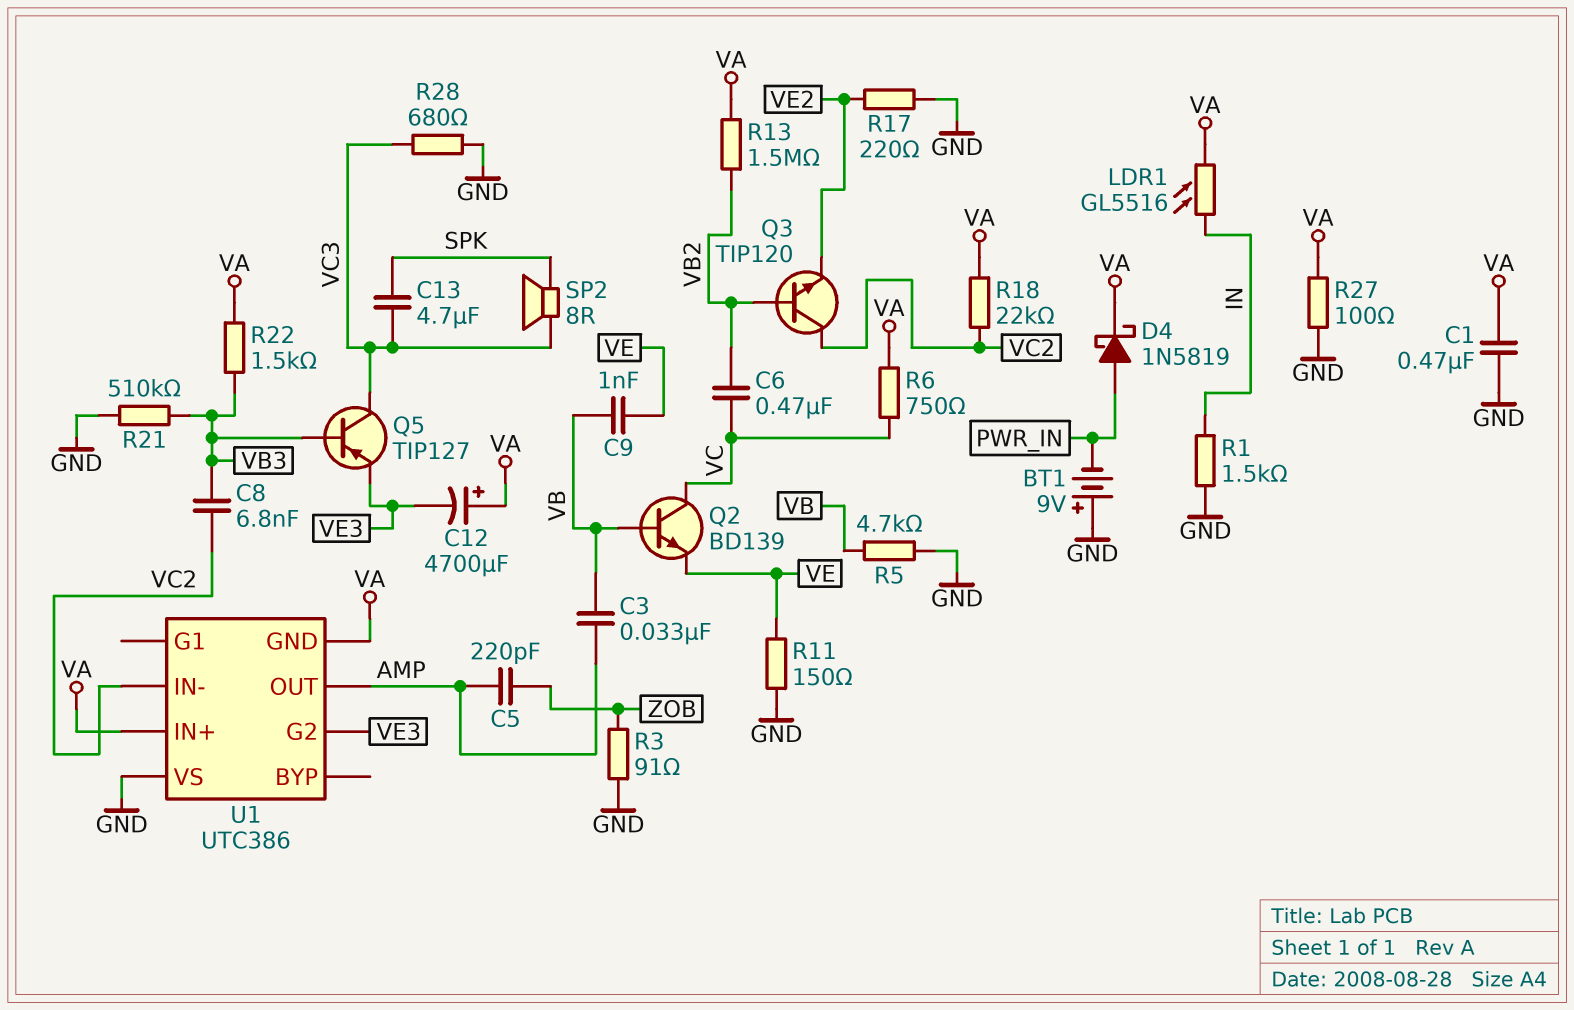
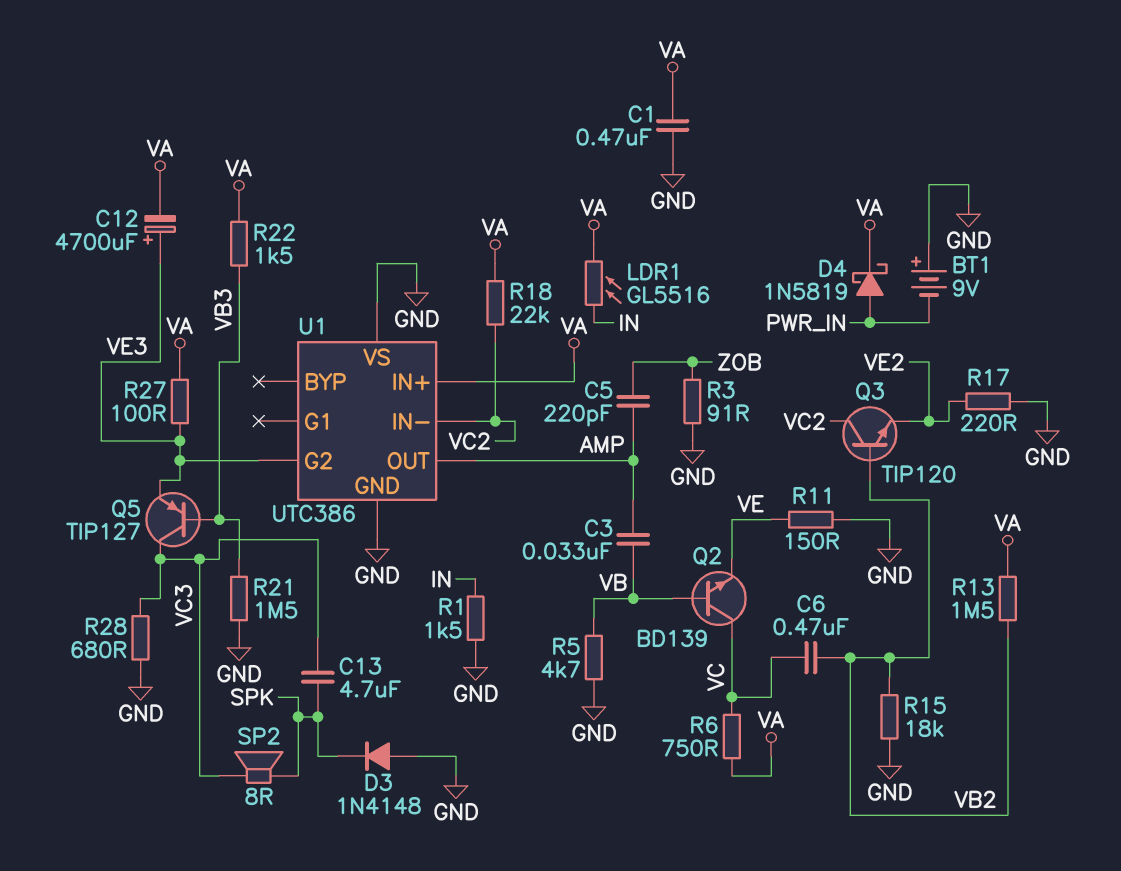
C8: 6.8nF (VB3, VC2) -> none
C9: 1nF (VB, VE) -> none
C12: 4700uF (plus VA, minus VE3) -> 4700uF (plus VE3, minus VA)
D3: none -> diode 1N4148 (A GND, K SPK)
R15: none -> 18k (GND, VB2)
R21: 510k (GND, VB3) -> 1.5M (GND, VB3)
R27: 100 (GND, VA) -> 100 (VA, VE3)
U1 pin GND: VA -> GND

